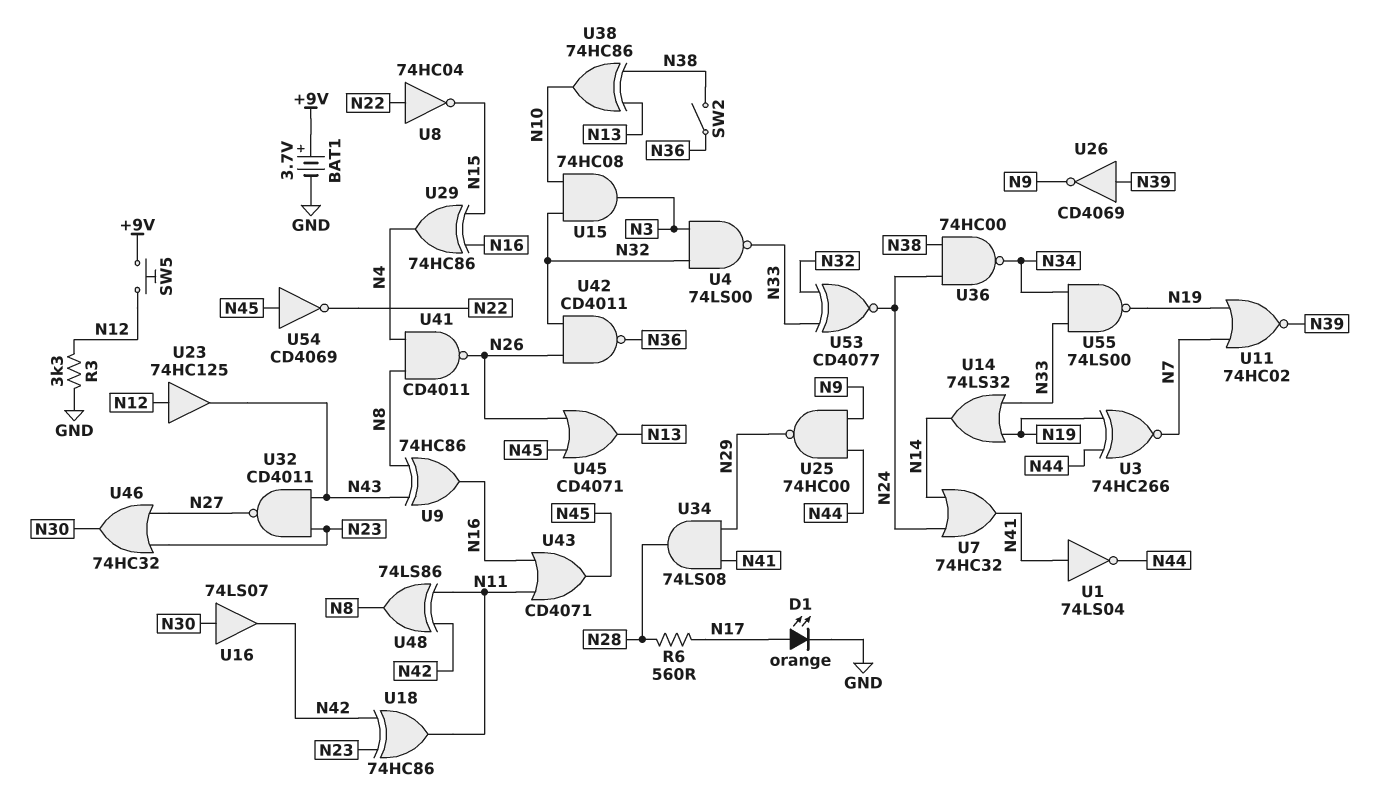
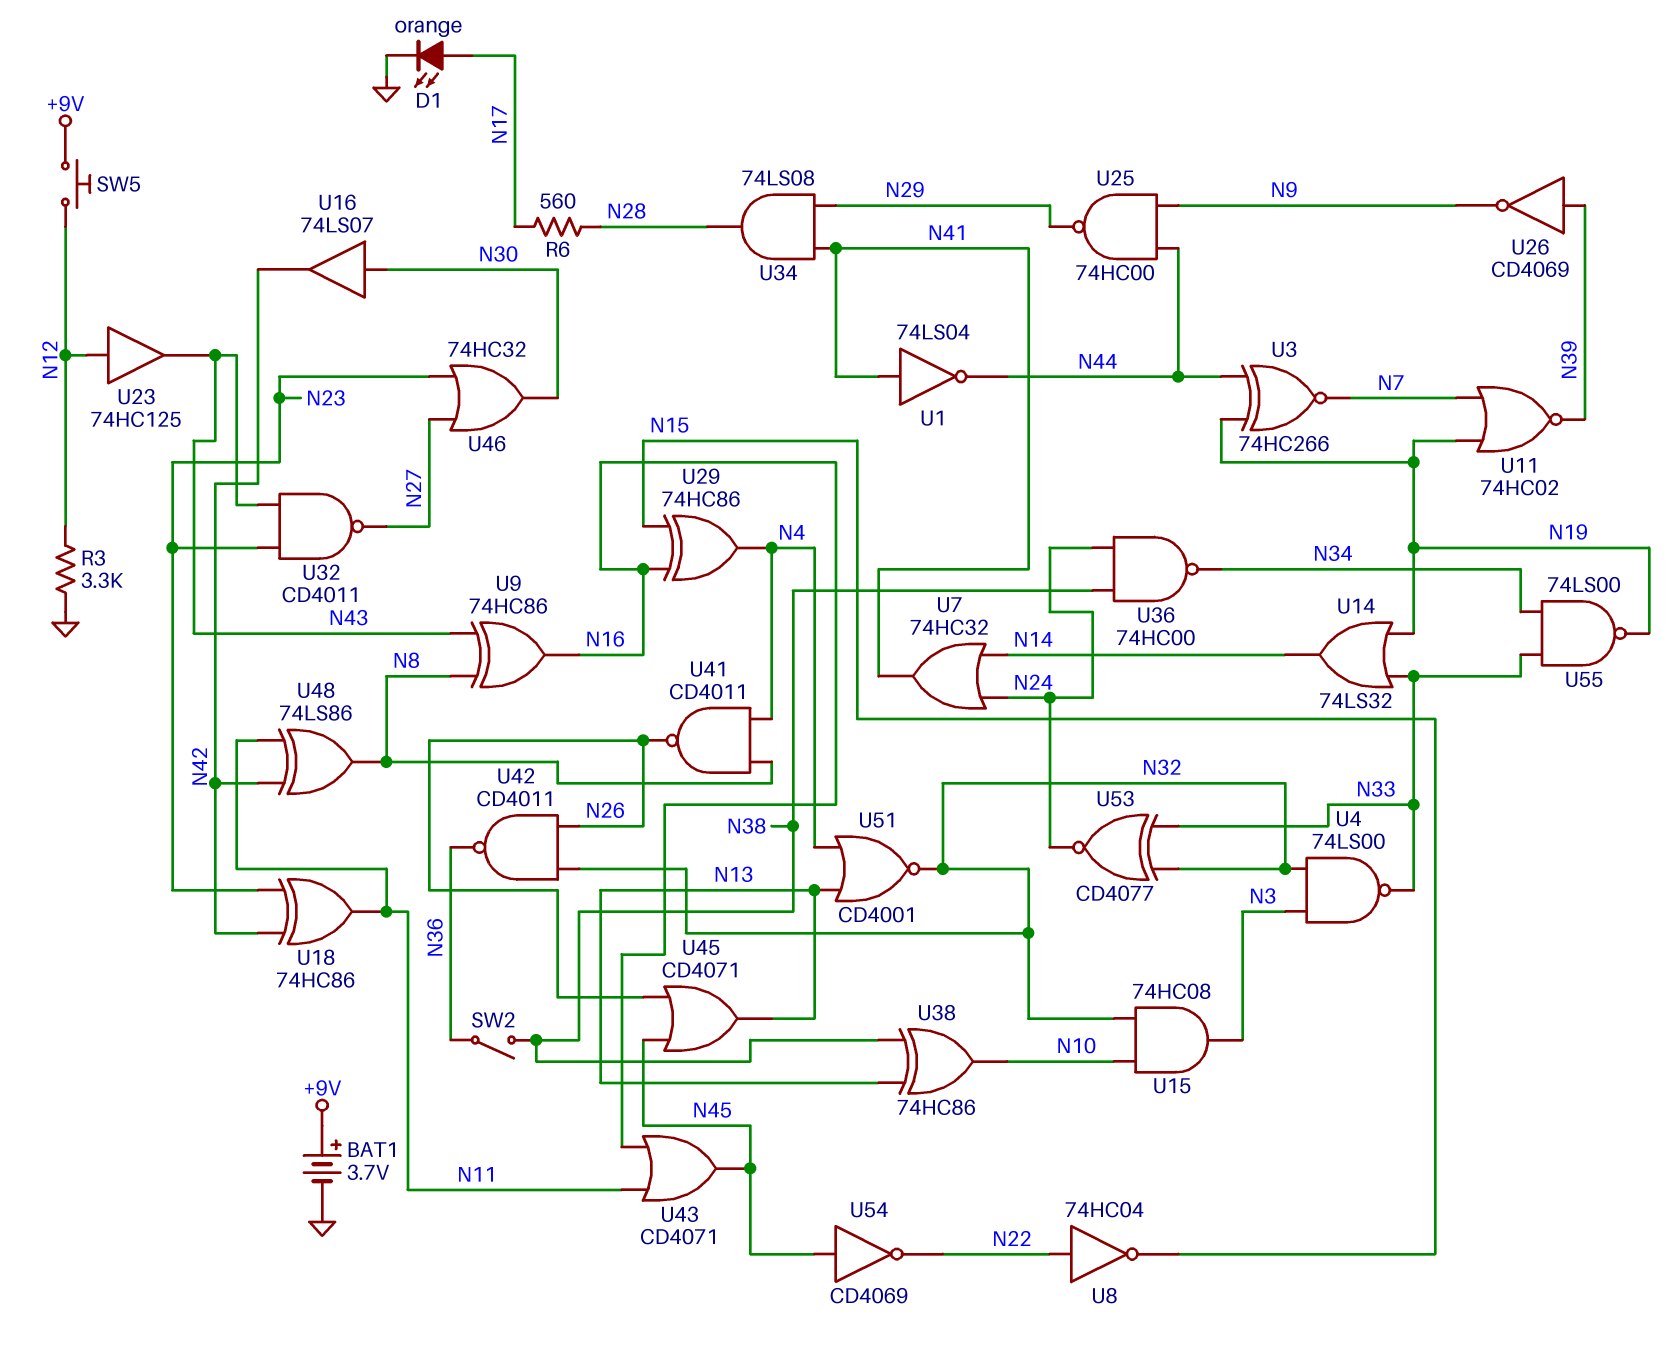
U51: none -> NOR CD4001 (in N4, in N13, out N32)

